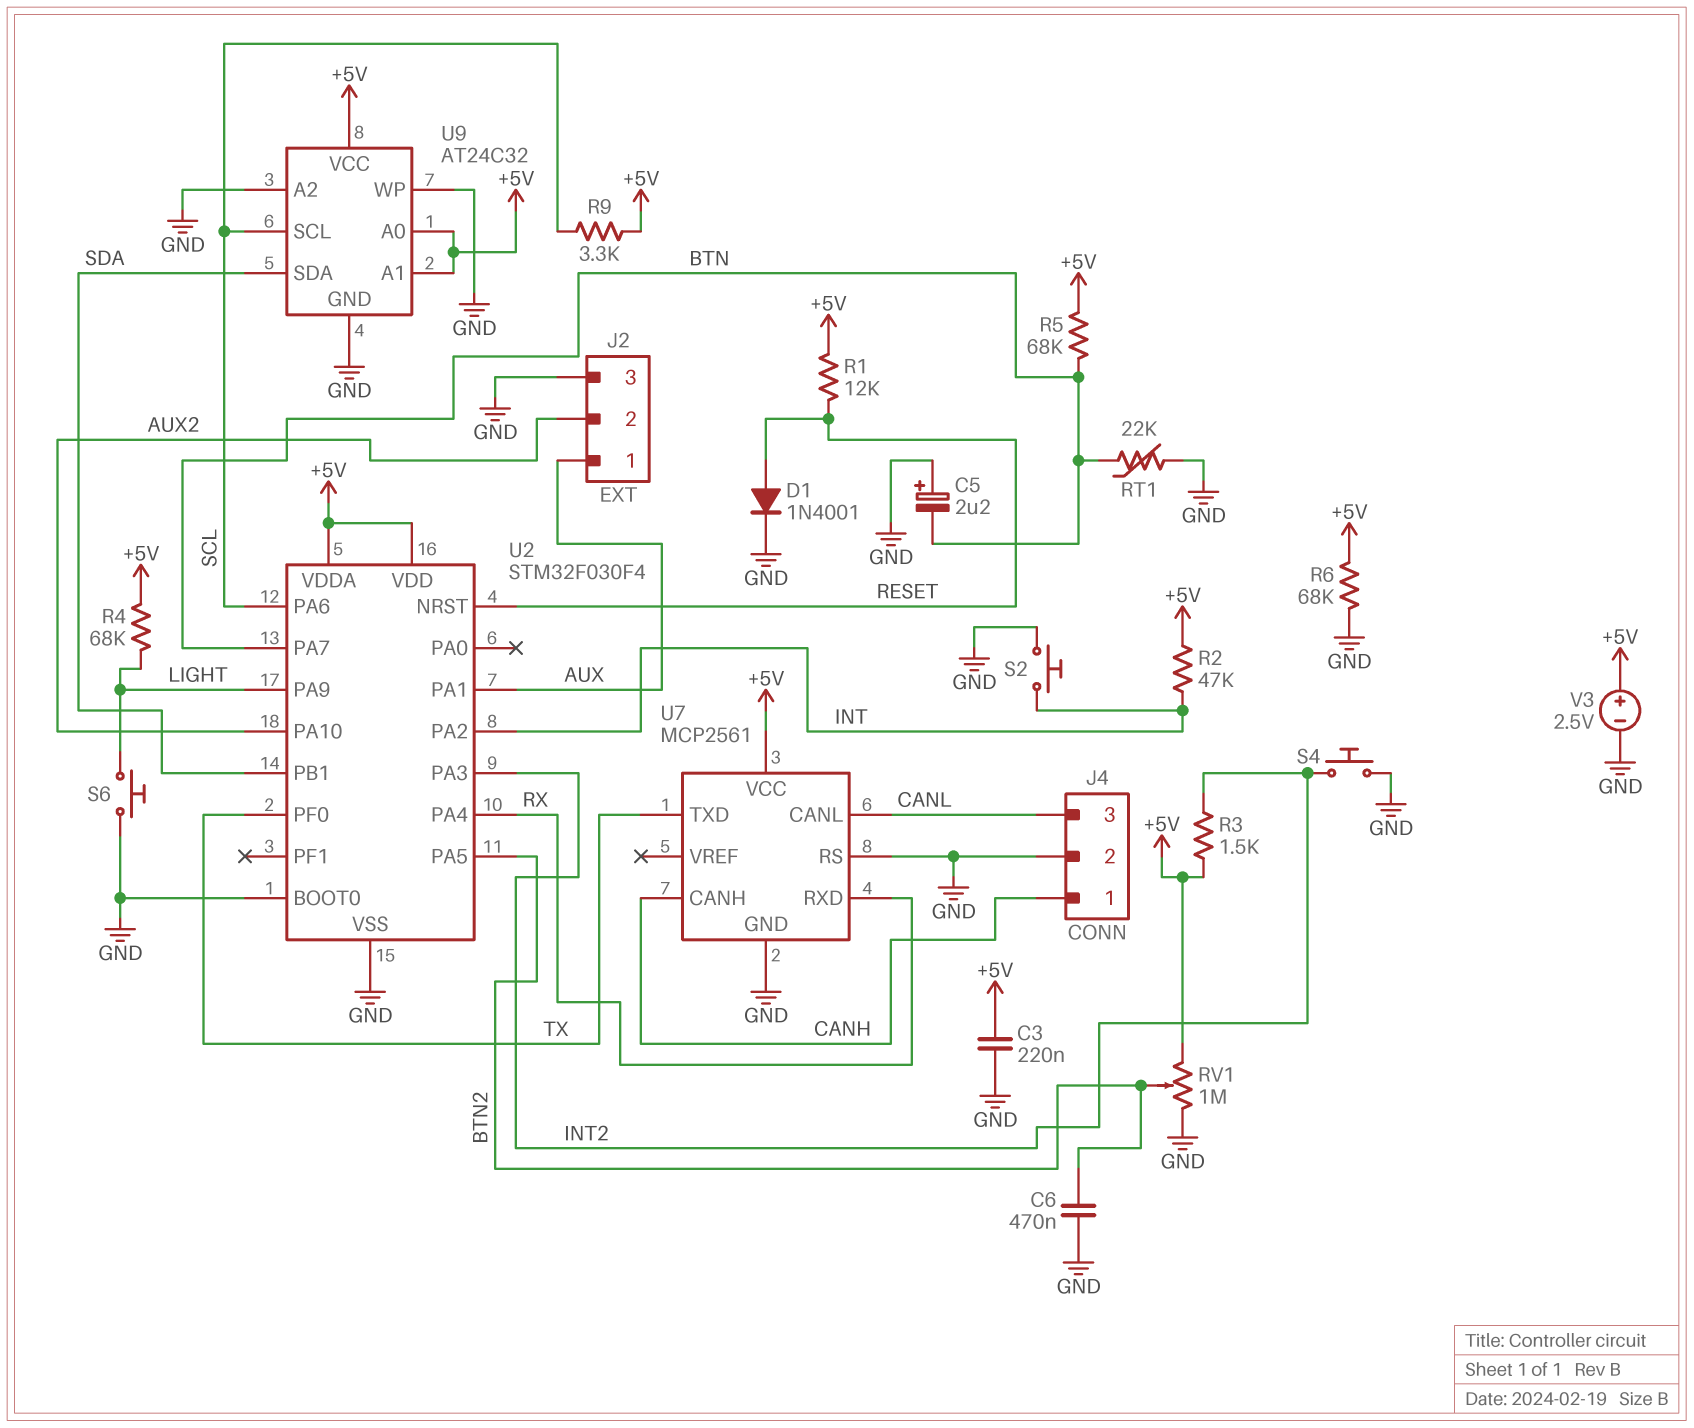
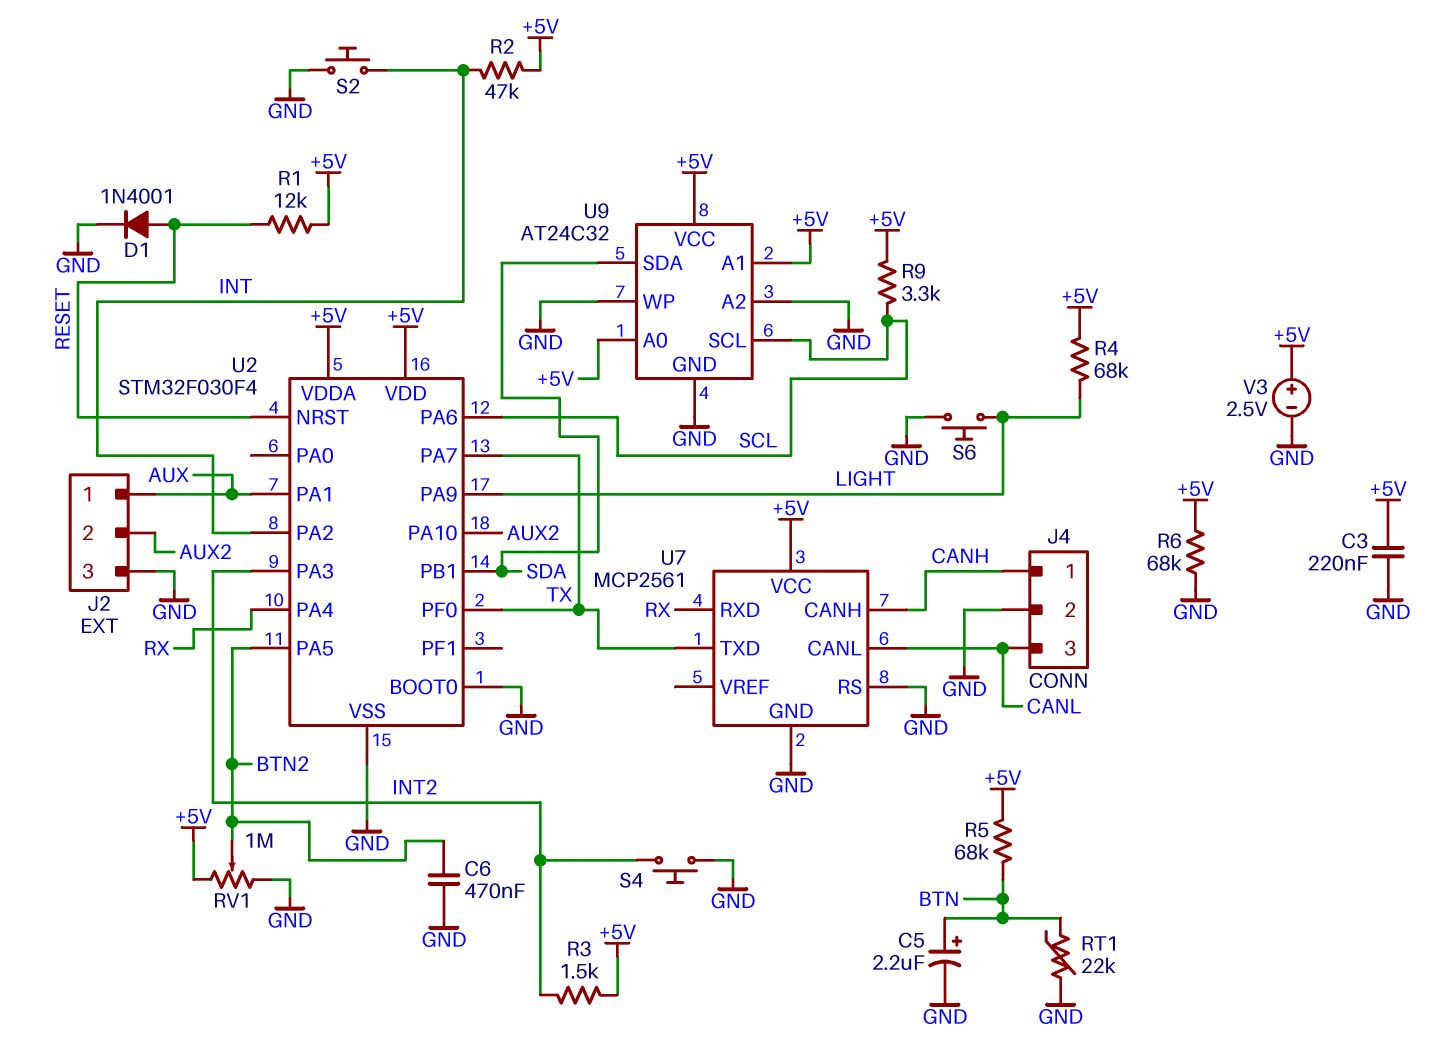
C5: 2.2uF (plus GND, minus BTN) -> 2.2uF (plus BTN, minus GND)
U2 pin PA7: BTN -> TX

